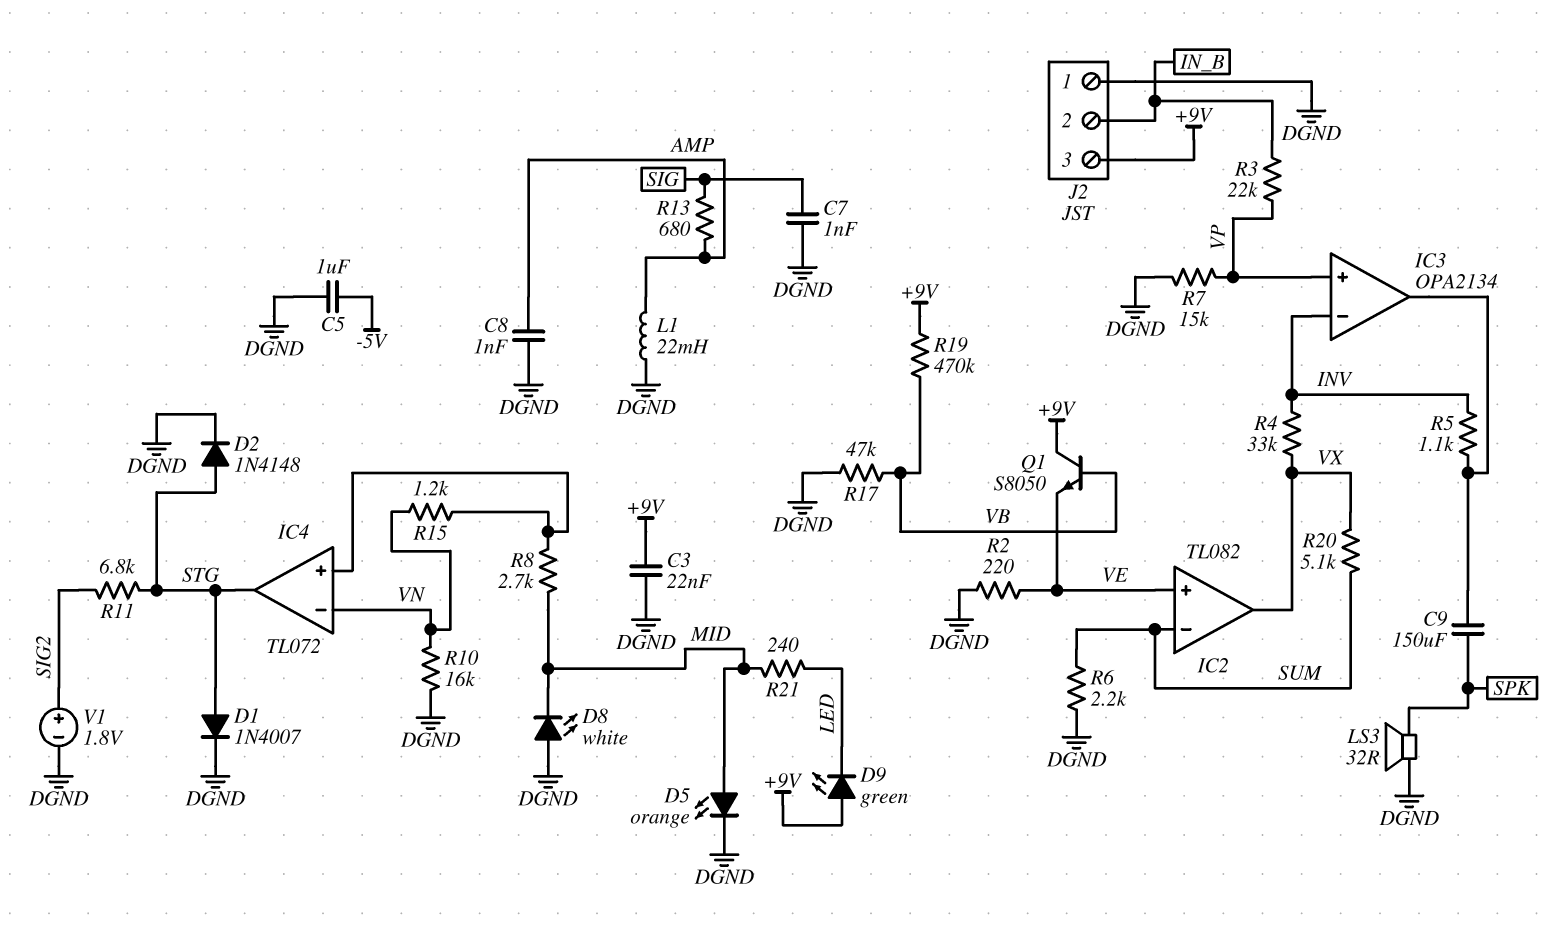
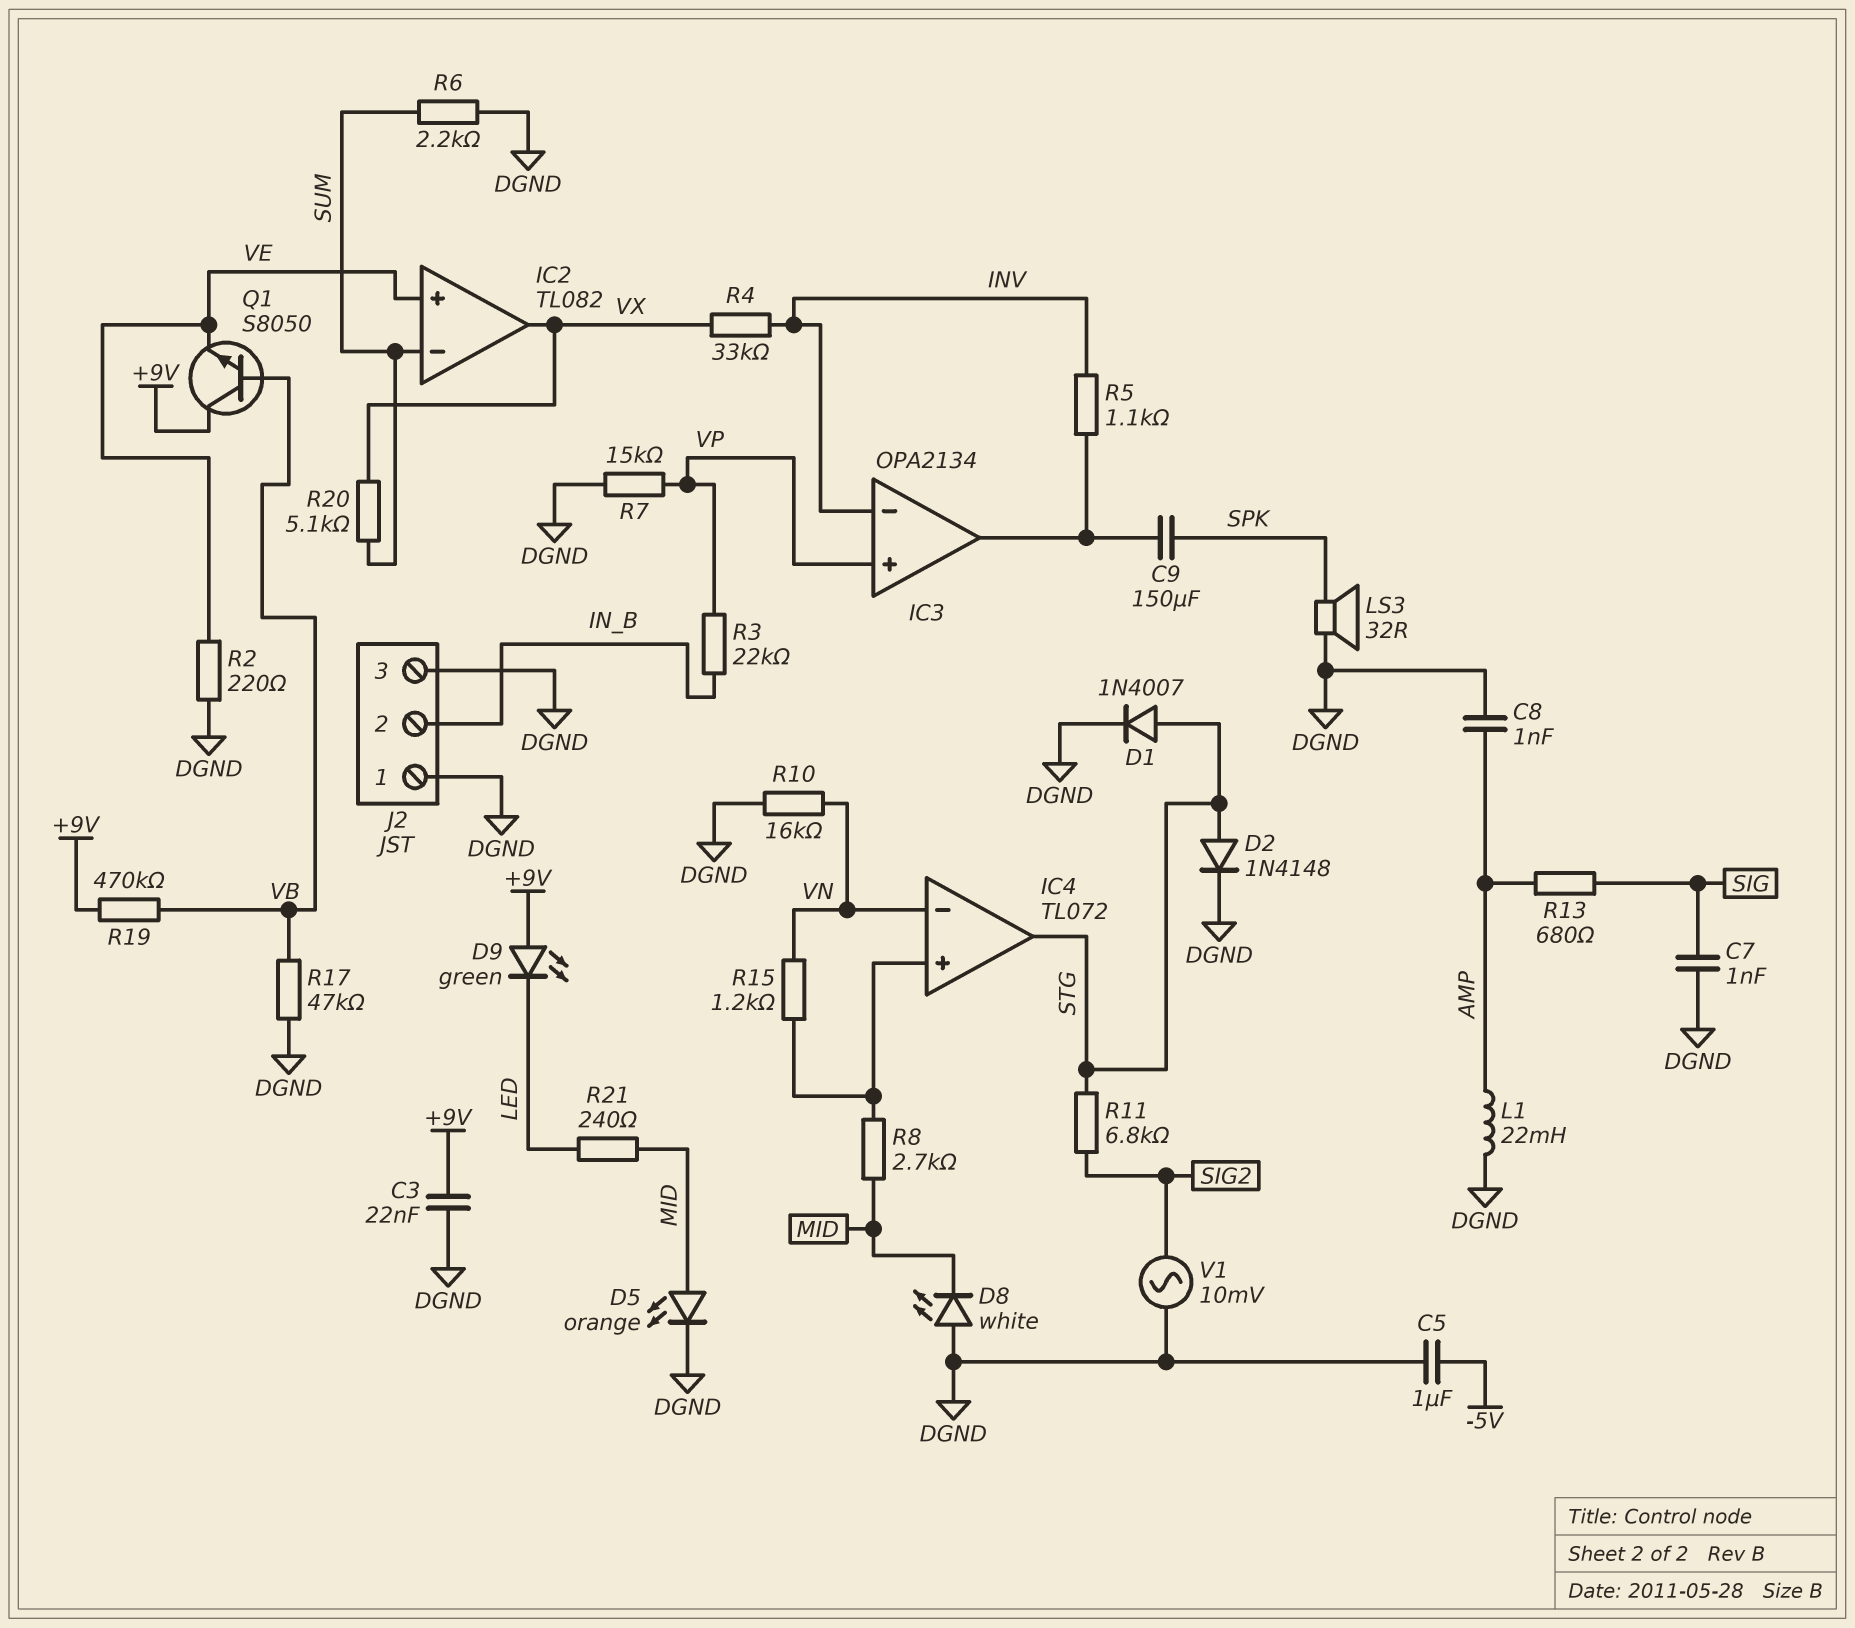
J2 pin 3: +9V -> DGND
V1: 1.8V (plus SIG2, minus DGND) -> AC 10mV (DGND, SIG2)

